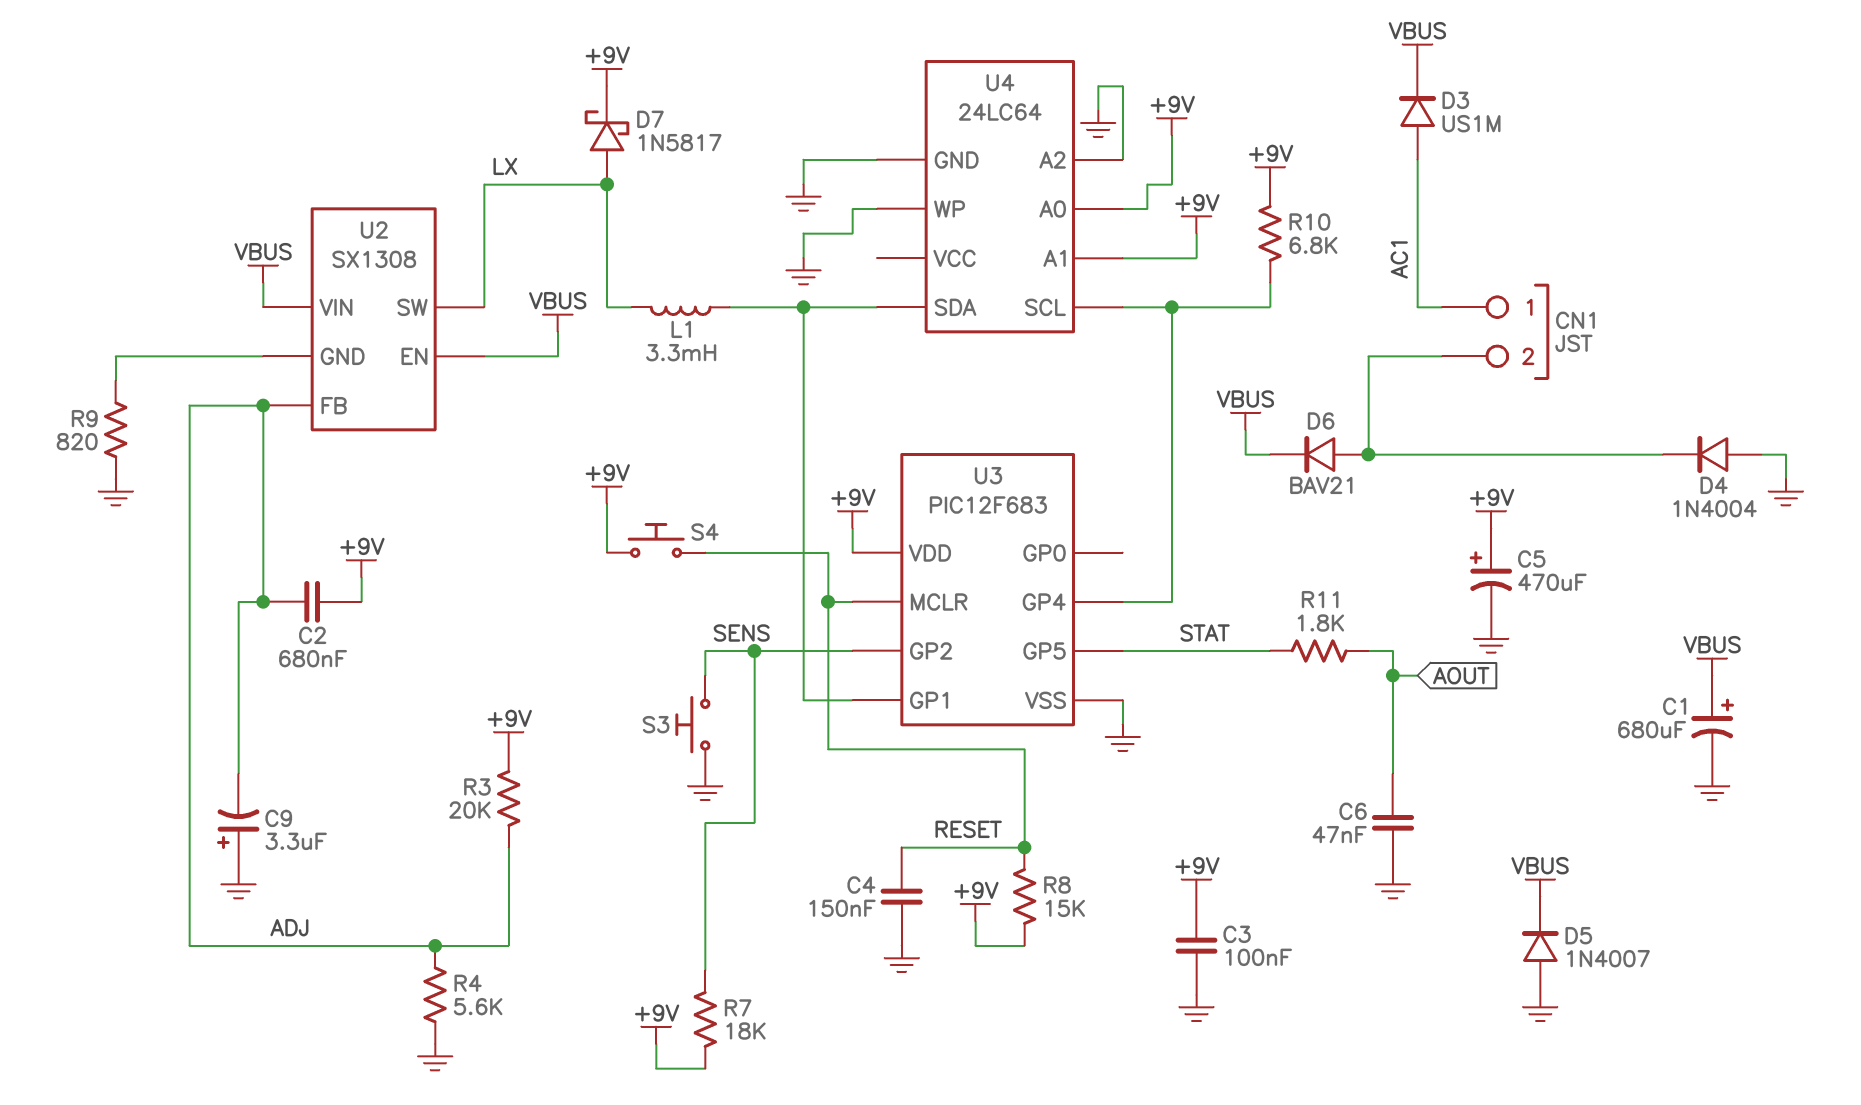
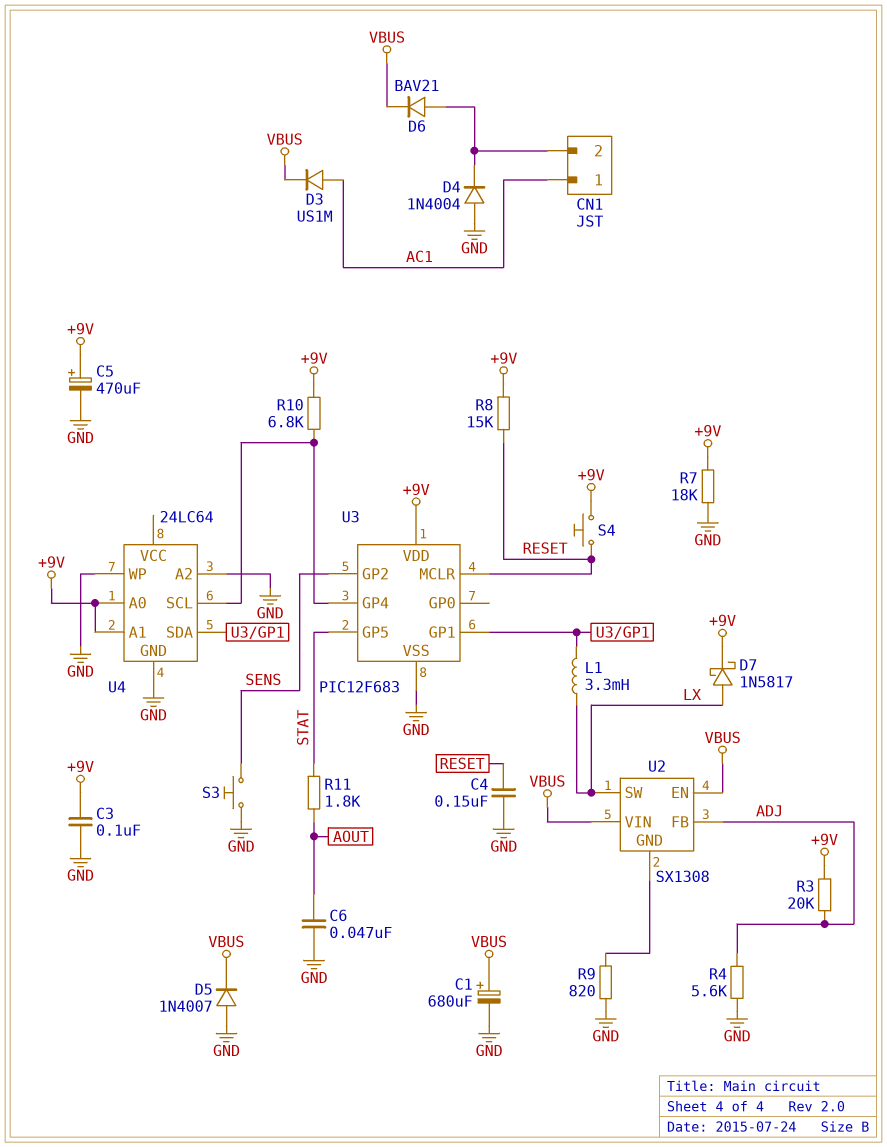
C2: 680nF (+9V, ADJ) -> none
C9: 3.3uF (plus GND, minus ADJ) -> none
R7: 18k (+9V, SENS) -> 18k (+9V, GND)

